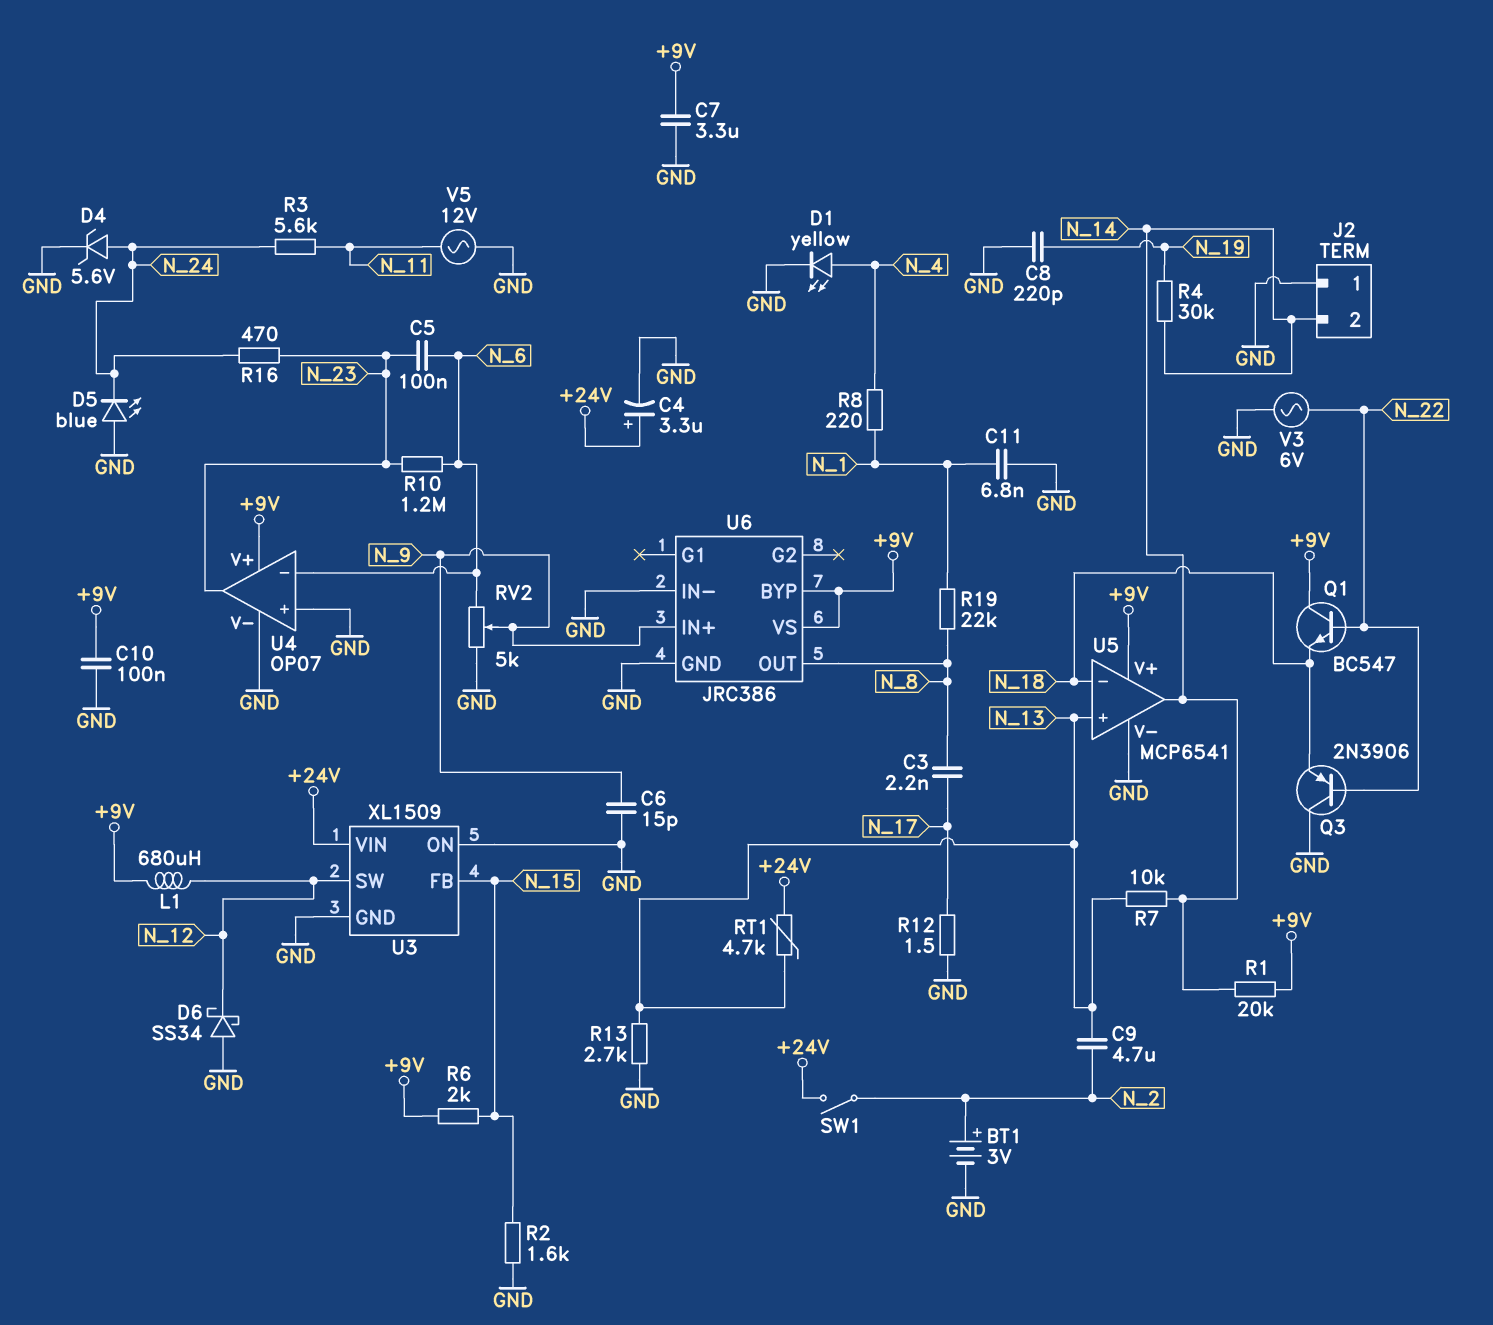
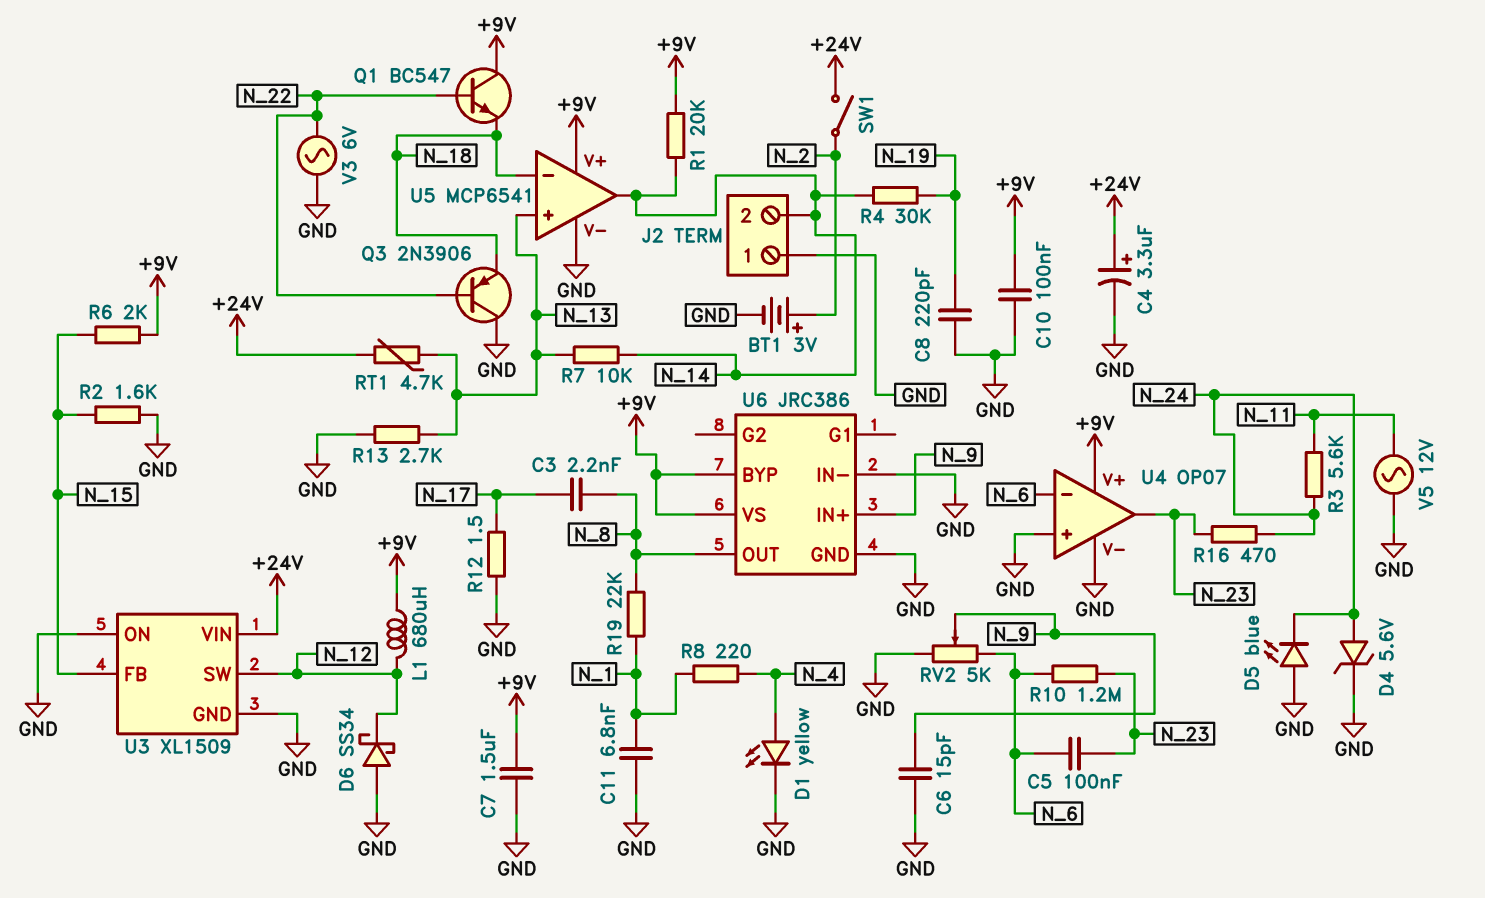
C7: 3.3uF (+9V, GND) -> 1.5uF (+9V, GND)
C9: 4.7uF (N_2, N_13) -> none

